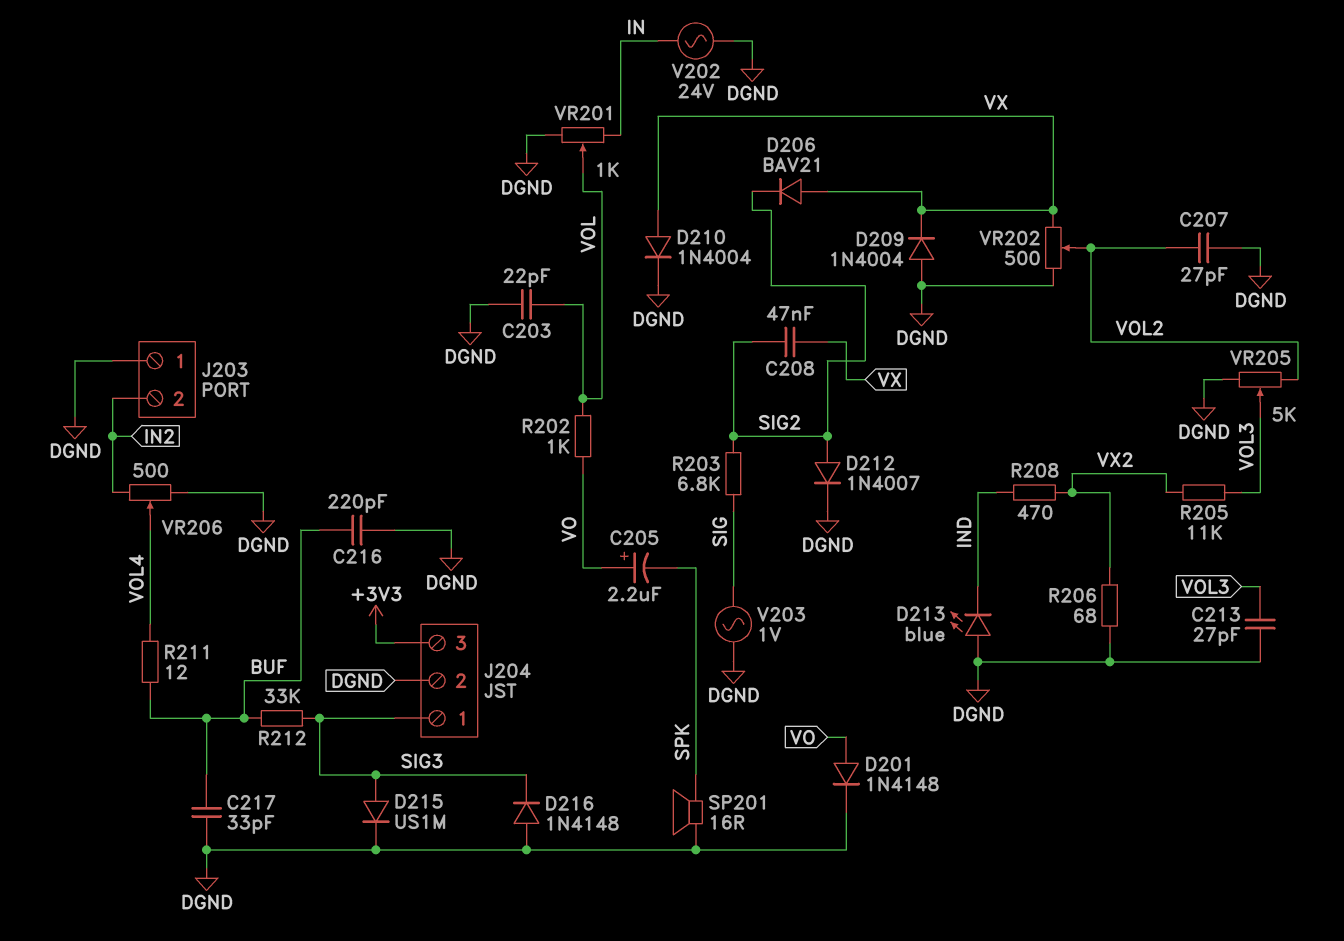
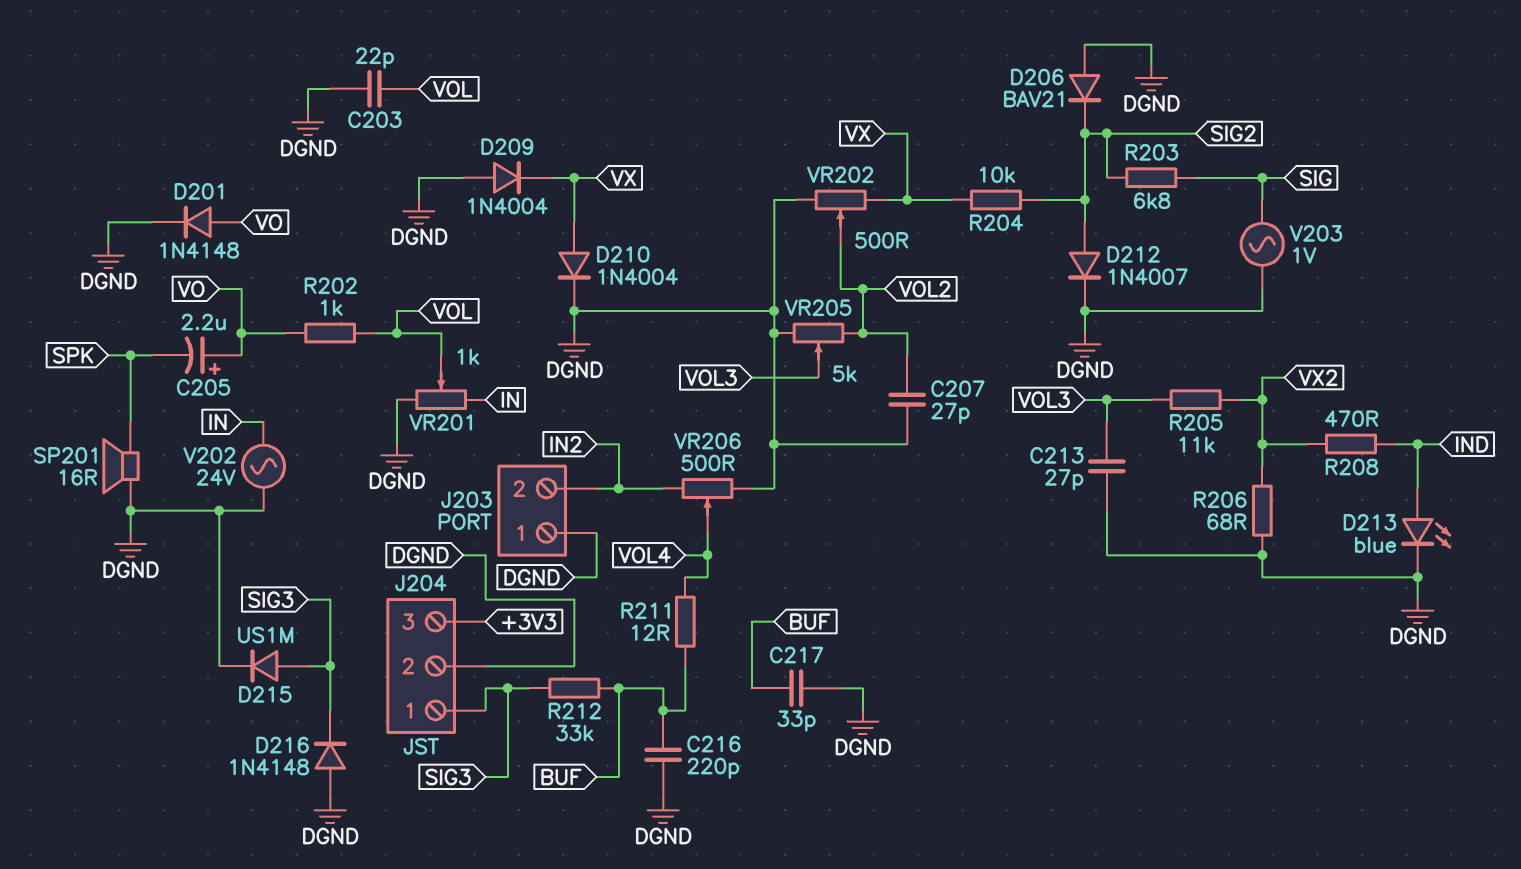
C208: 47nF (SIG2, VX) -> none
D206: diode BAV21 (A VX, K SIG2) -> diode BAV21 (A DGND, K SIG2)
D213: LED blue (A DGND, K IND) -> LED blue (A IND, K DGND)
R204: none -> 10k (SIG2, VX)

